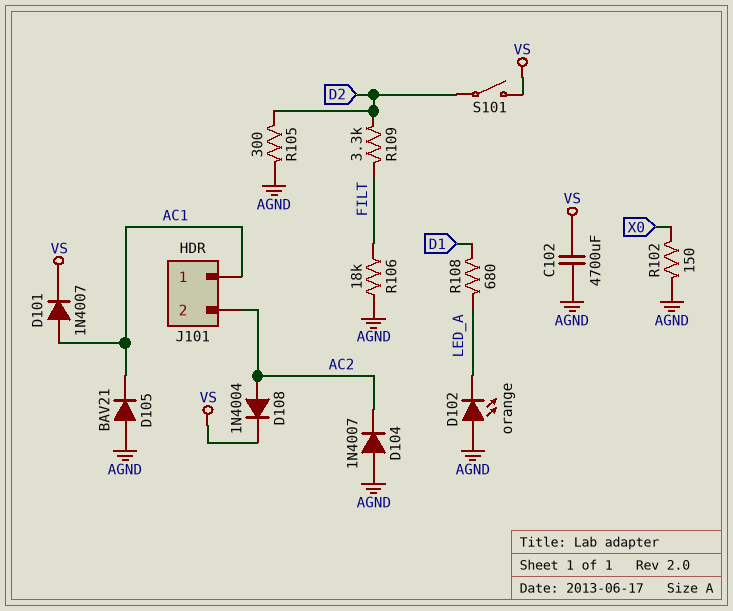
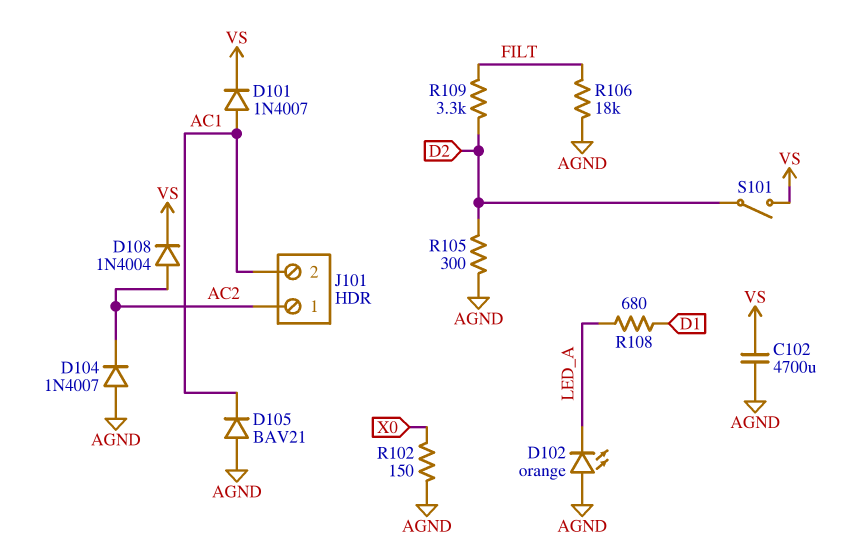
J101 pin 1: AC1 -> AC2
J101 pin 2: AC2 -> AC1

